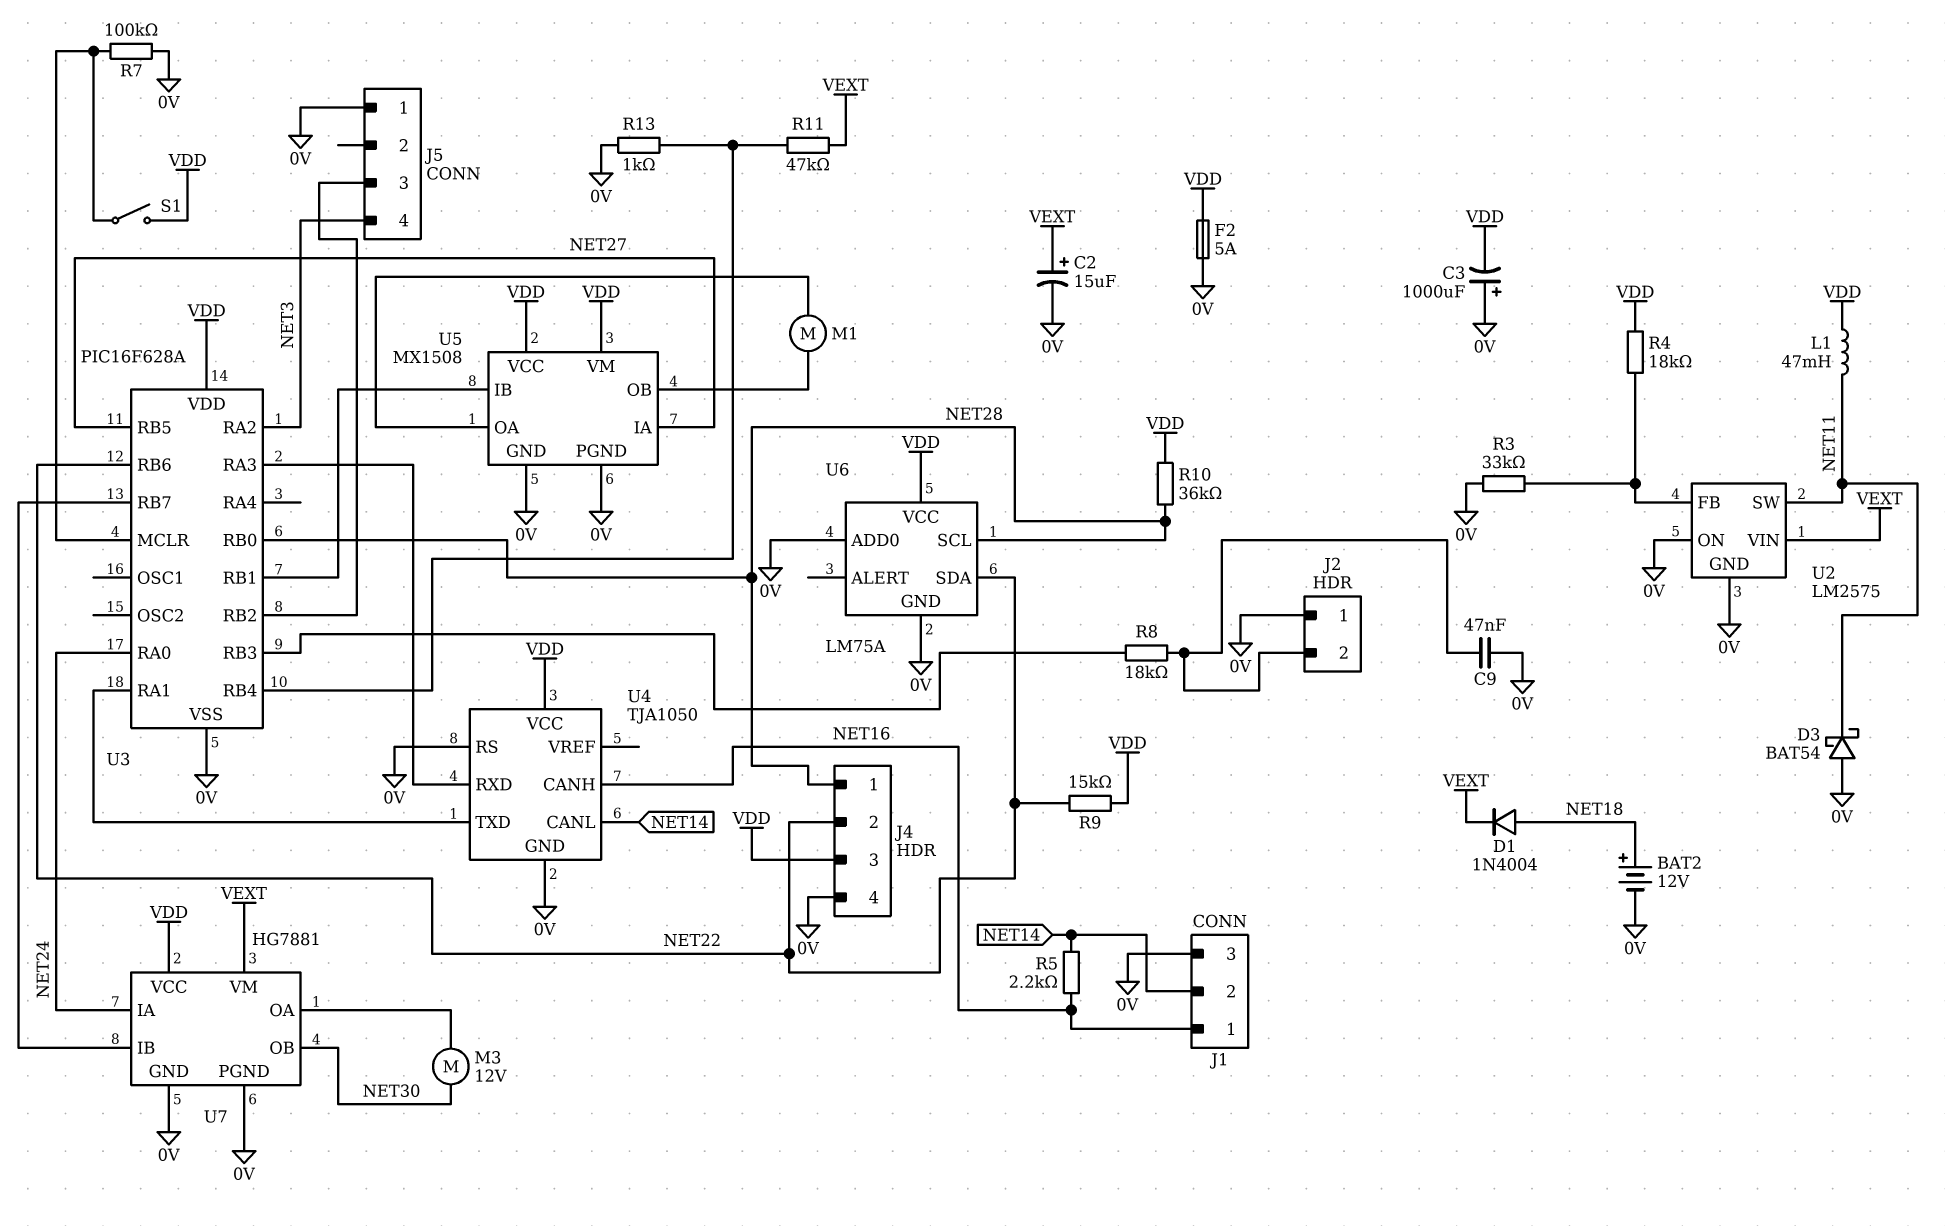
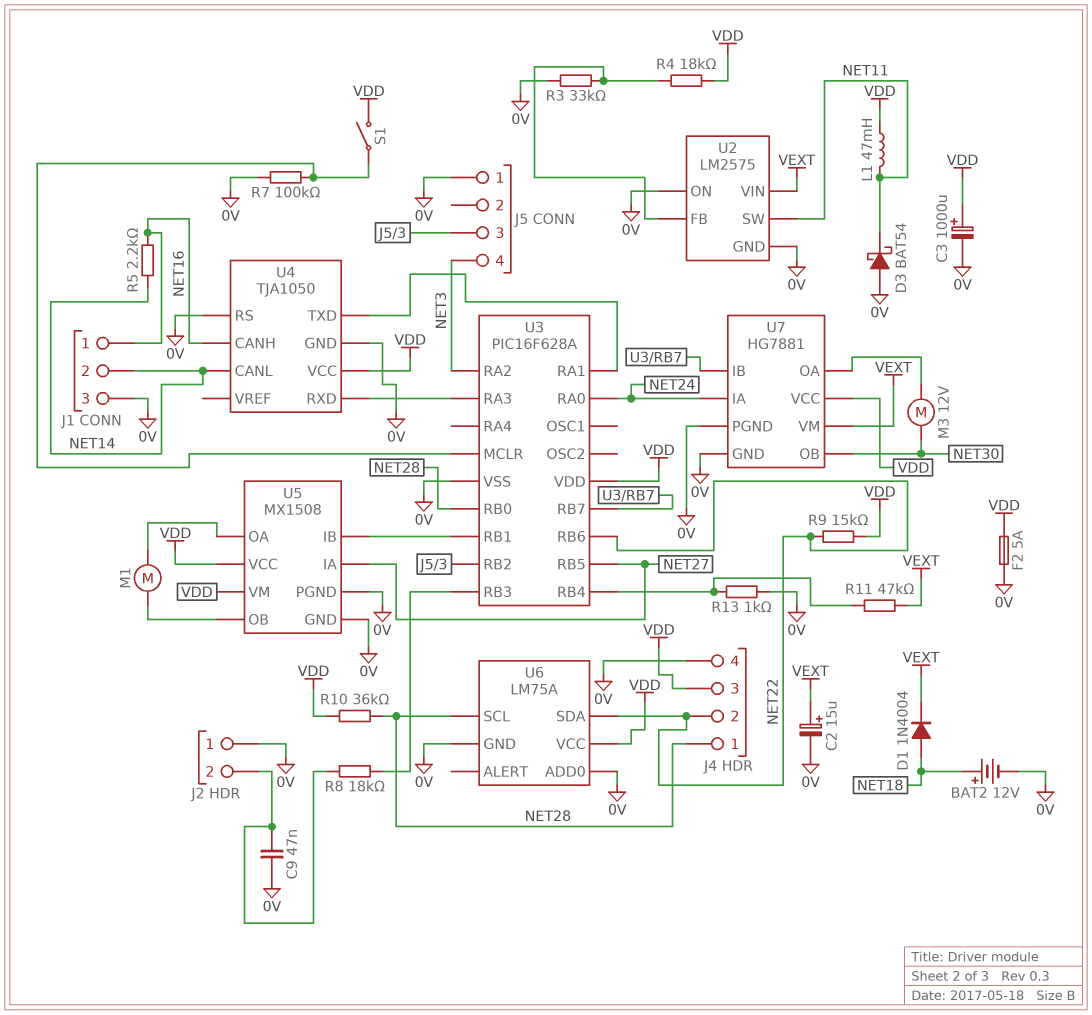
C3: 1000uF (plus 0V, minus VDD) -> 1000uF (plus VDD, minus 0V)

